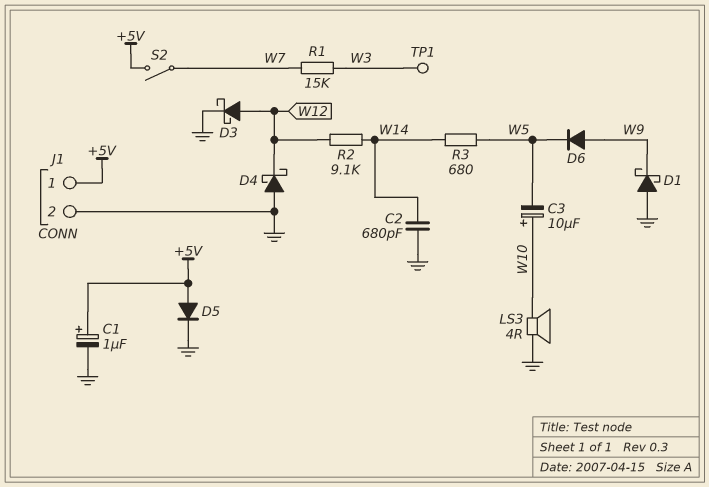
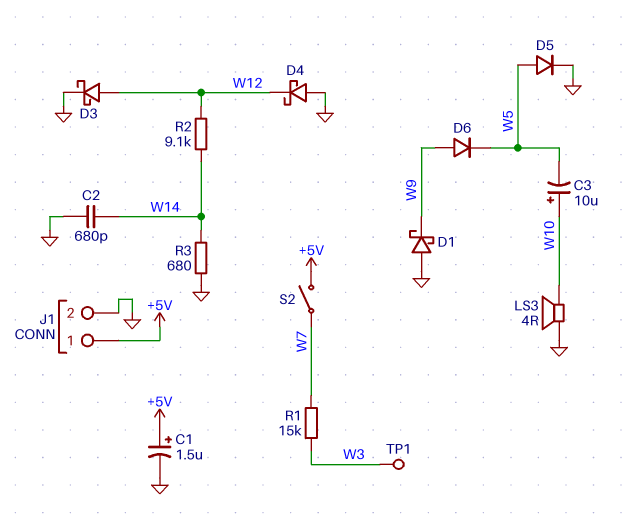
C1: 1uF (plus +5V, minus GND) -> 1.5uF (plus +5V, minus GND)
D5: diode (A +5V, K GND) -> diode (A W5, K GND)
R3: 680 (W5, W14) -> 680 (GND, W14)

